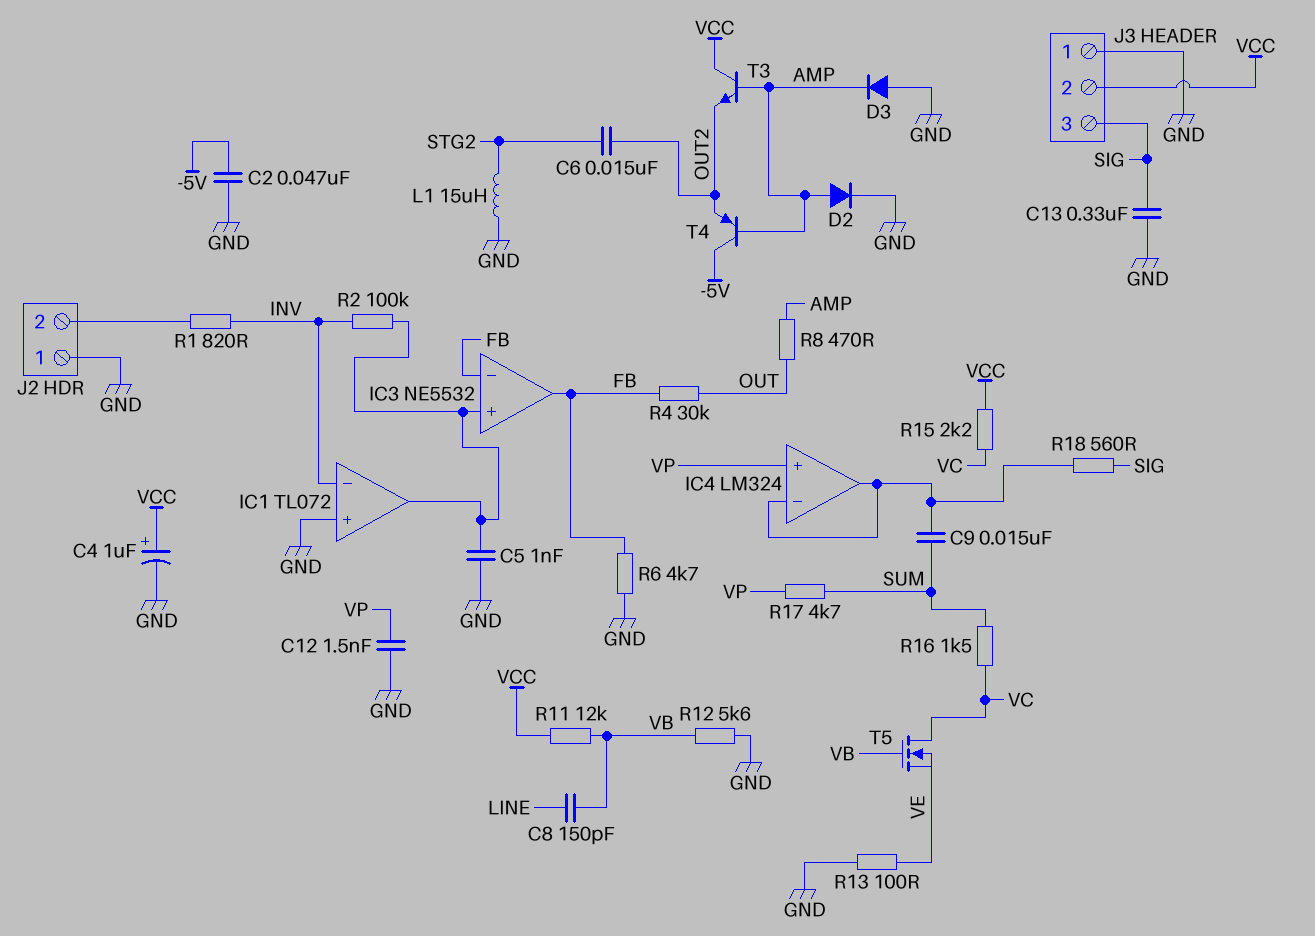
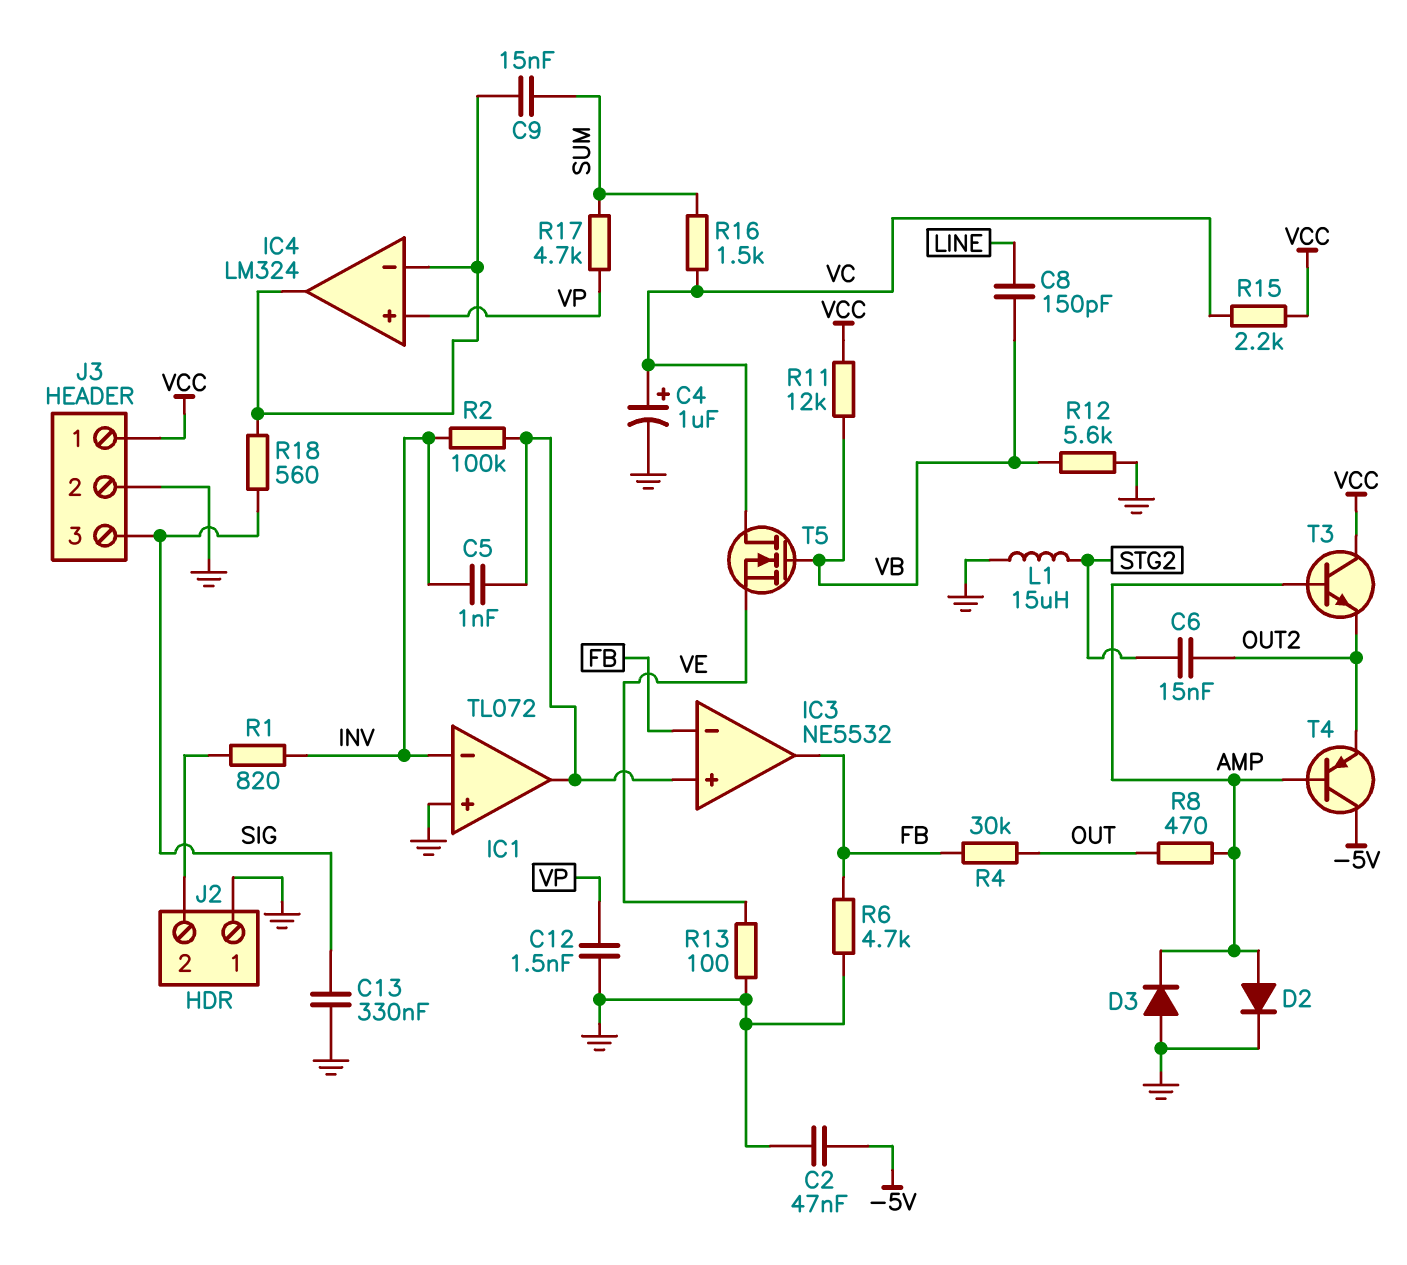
C4: 1uF (plus VCC, minus GND) -> 1uF (plus VC, minus GND)
C5: 1nF (GND, IC1/out) -> 1nF (IC1/out, INV)
J3 pin 1: GND -> VCC
J3 pin 2: VCC -> GND

